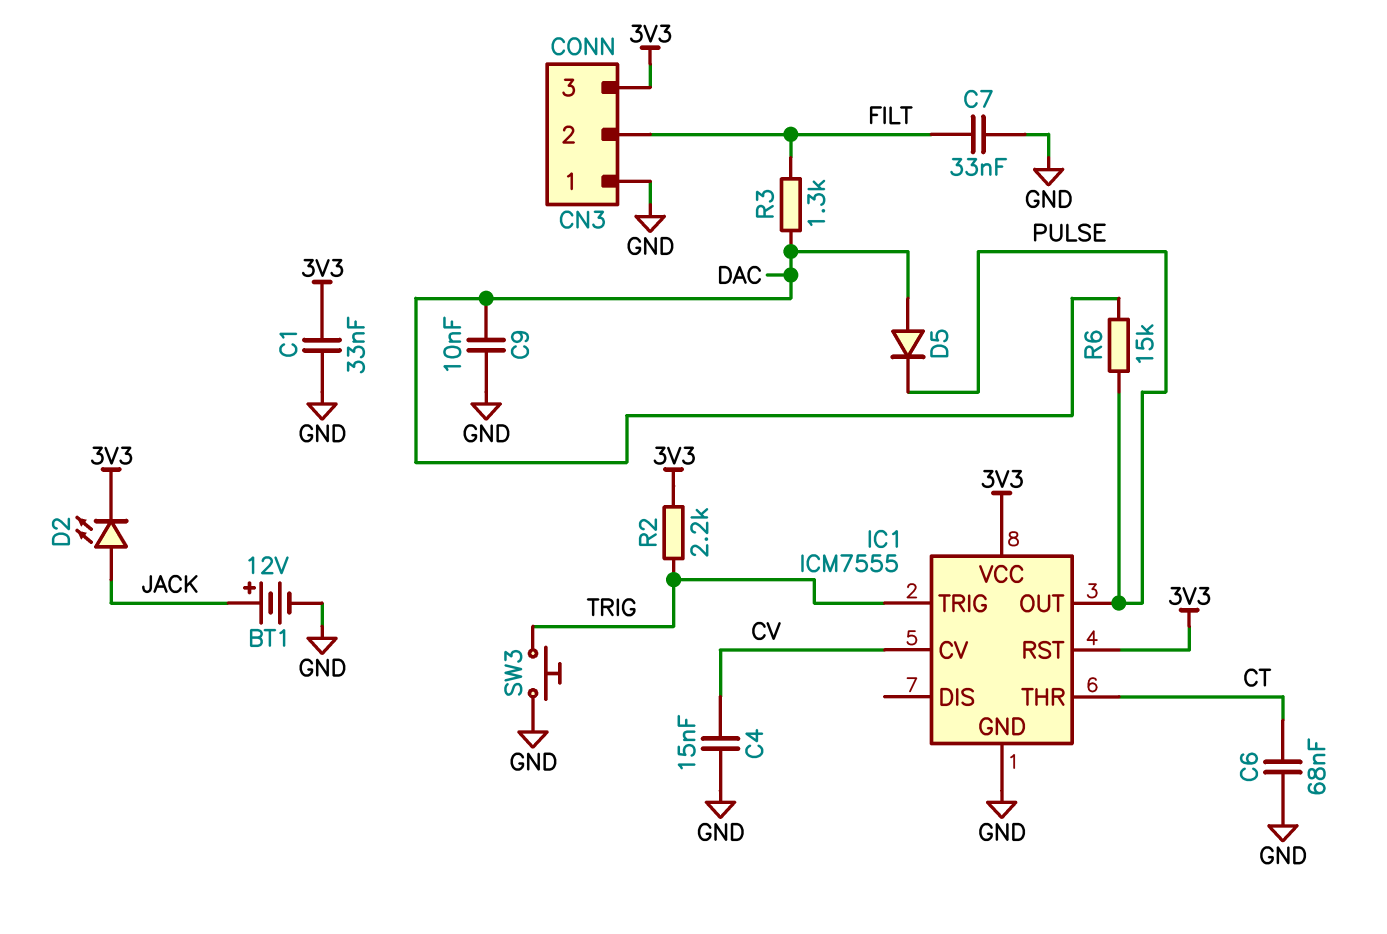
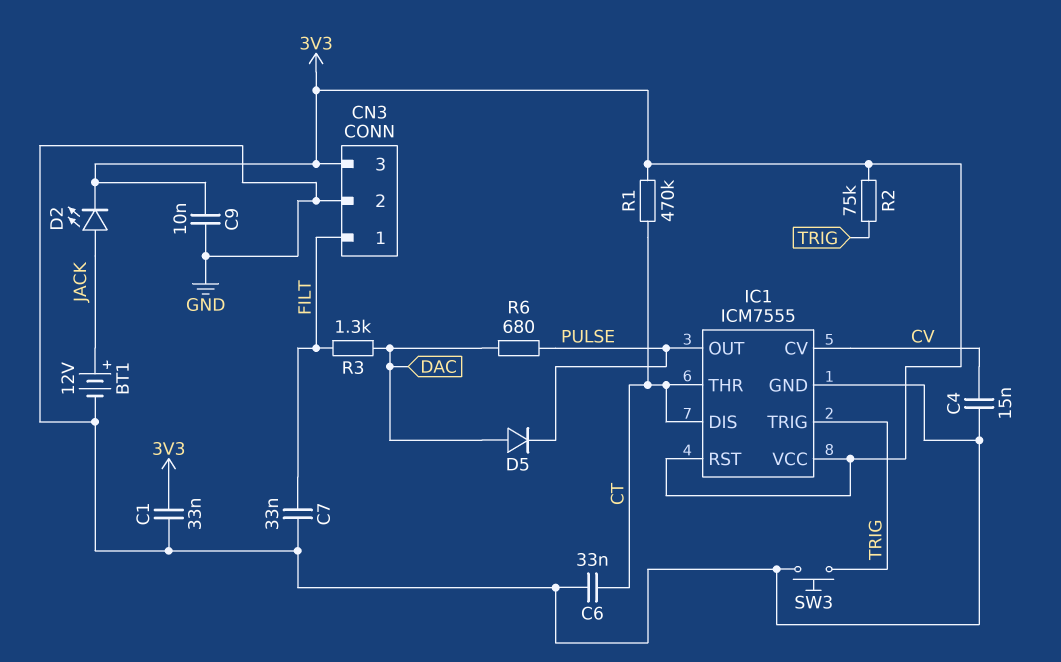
C6: 68nF (CT, GND) -> 33nF (CT, GND)
C9: 10nF (DAC, GND) -> 10nF (3V3, GND)
CN3 pin 1: GND -> FILT
CN3 pin 2: FILT -> GND
IC1 pin DIS: none -> CT
R1: none -> 470k (3V3, CT)
R2: 2.2k (3V3, TRIG) -> 75k (3V3, TRIG)
R6: 15k (DAC, PULSE) -> 680 (DAC, PULSE)

